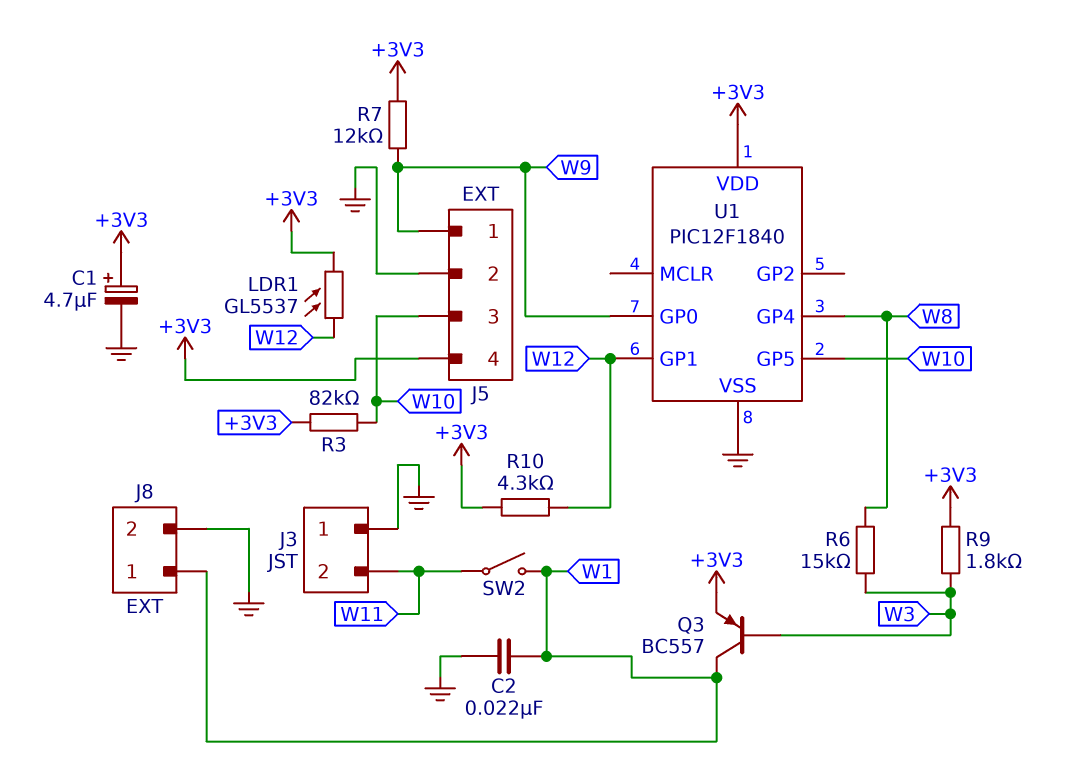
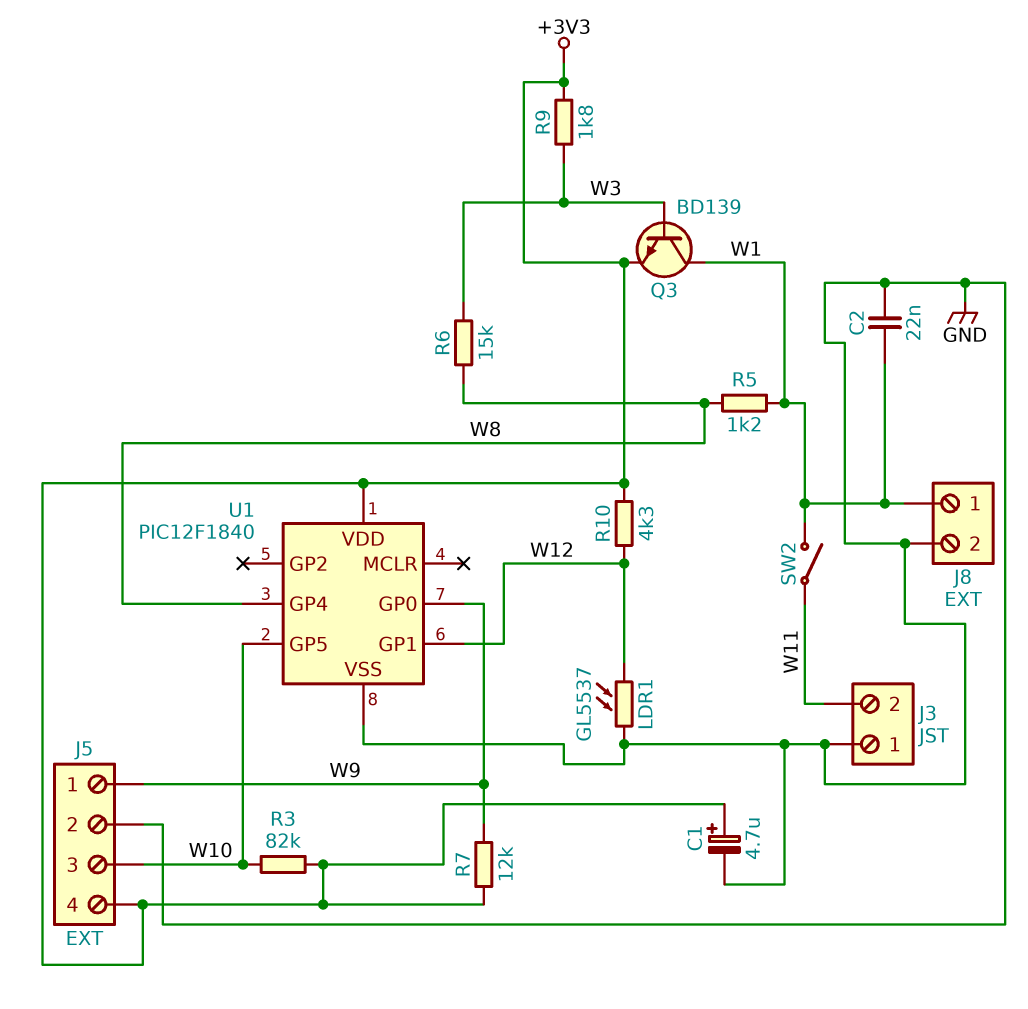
LDR1: GL5537 (+3V3, W12) -> GL5537 (GND, W12)
Q3: PNP BC557 (B W3, C W1, E +3V3) -> NPN BD139 (B W3, C W1, E +3V3)
R5: none -> 1.2k (W1, W8)

